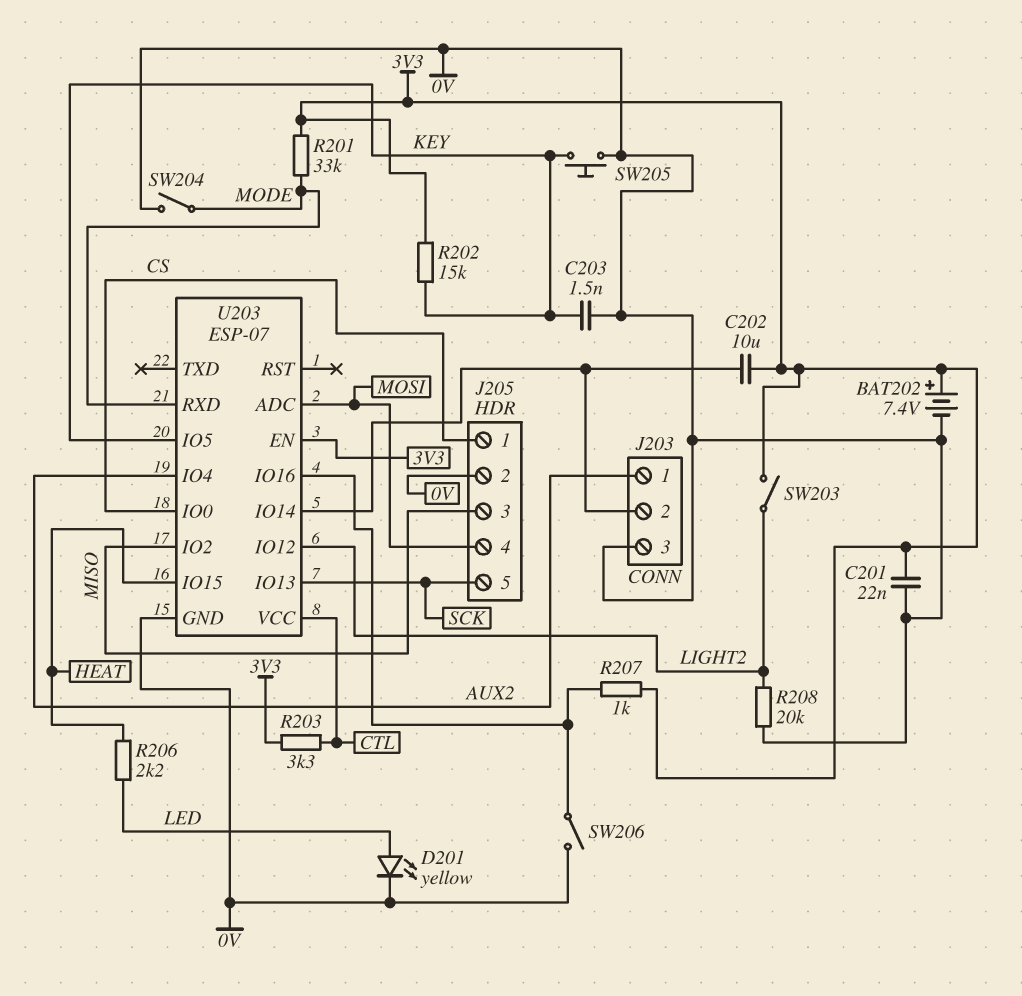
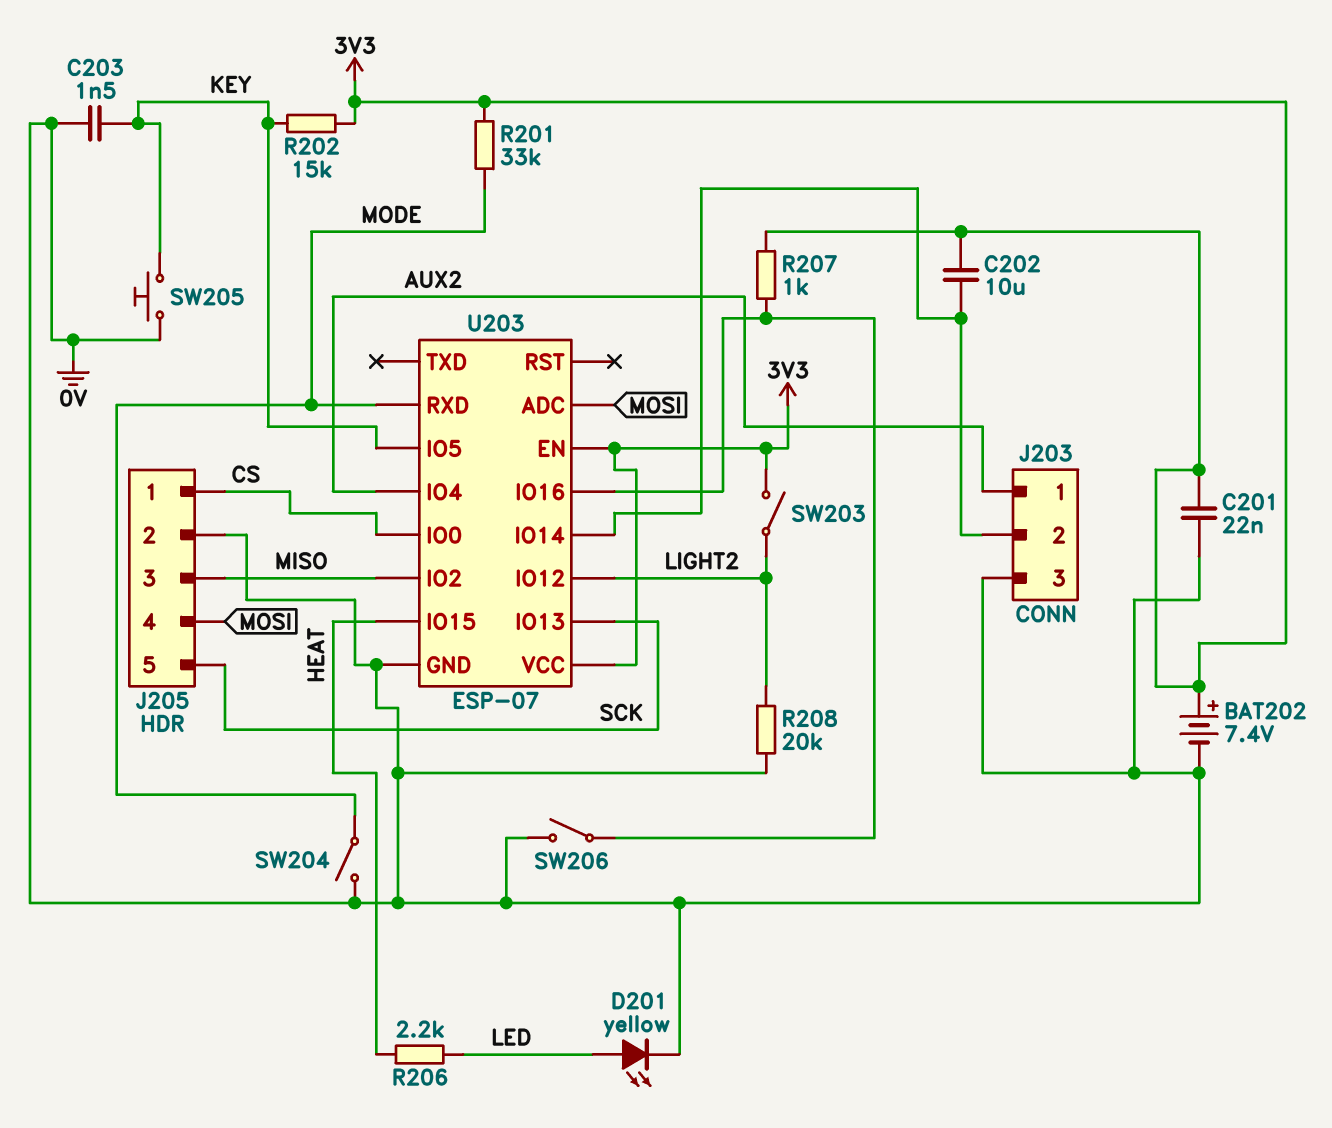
R203: 3.3k (3V3, CTL) -> none
U203 pin VCC: CTL -> 3V3

